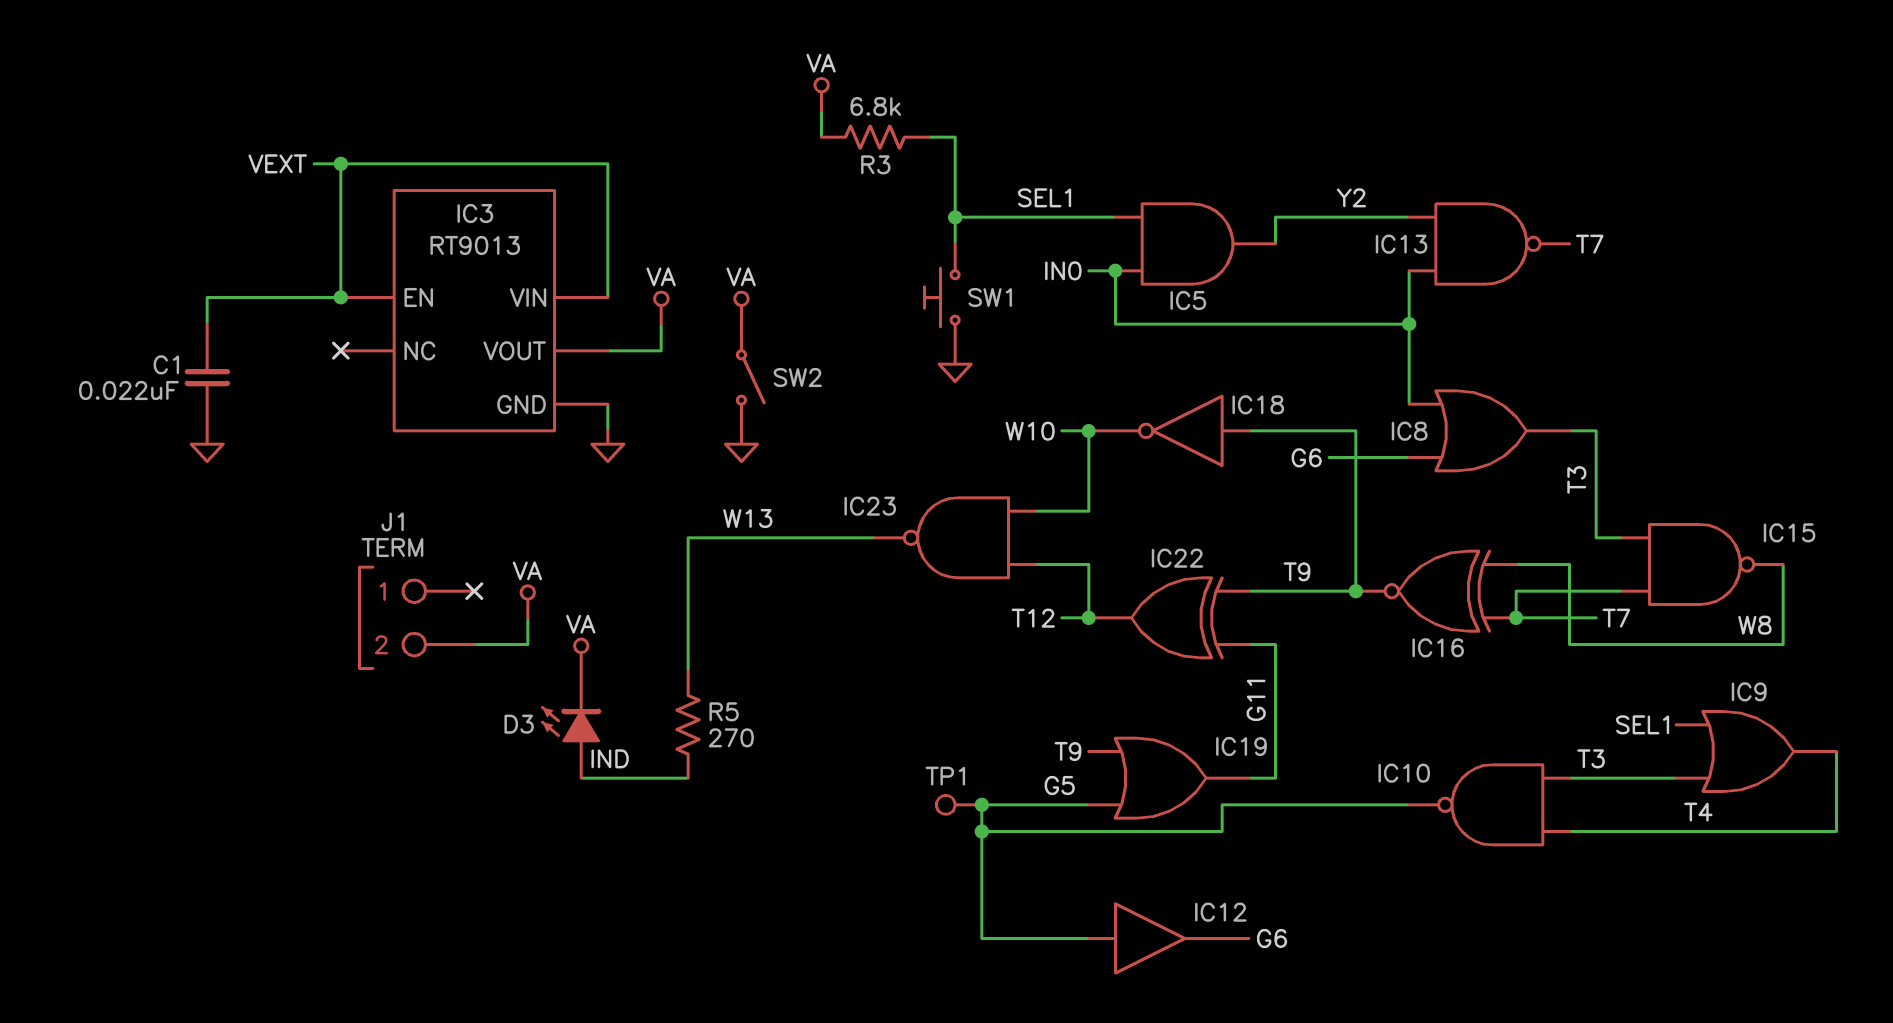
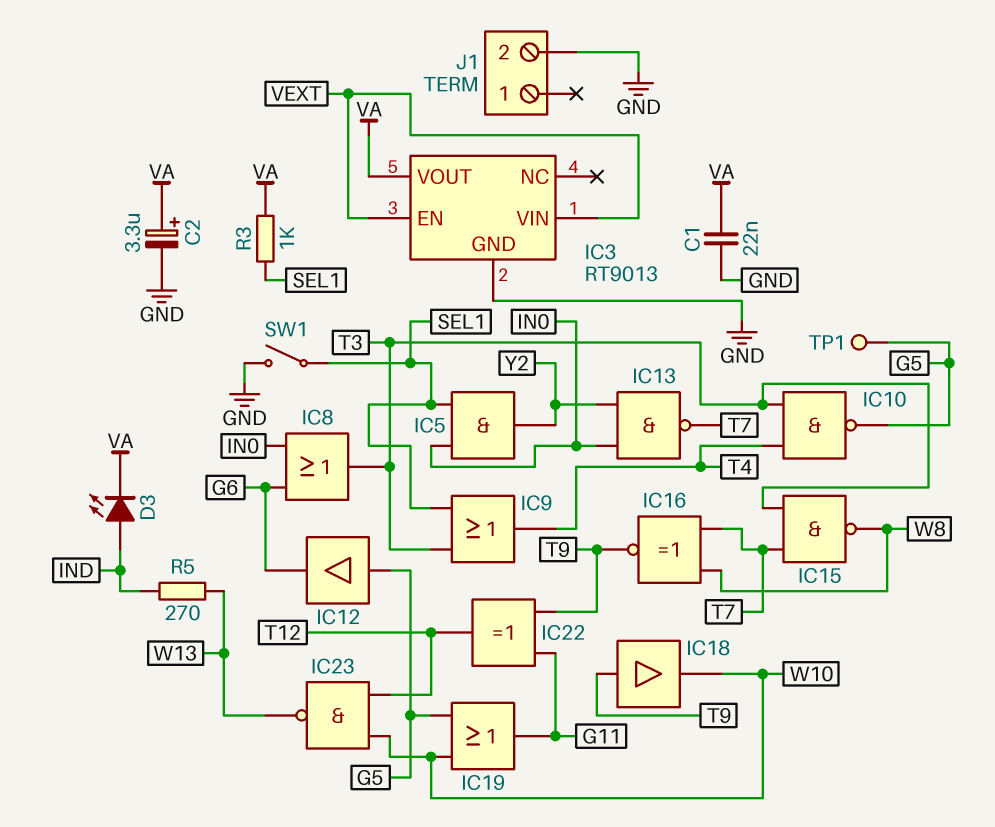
C1: 22nF (GND, VEXT) -> 22nF (GND, VA)
C2: none -> 3.3uF (plus VA, minus GND)
IC18: NOT (in T9, out W10) -> buffer (in T9, out W10)
IC19: OR (in G5, in T9, out G11) -> OR (in G5, in W10, out G11)
J1 pin 2: VA -> GND
R3: 6.8k (SEL1, VA) -> 1k (SEL1, VA)
SW1: button (GND, SEL1) -> switch (GND, SEL1)
SW2: switch (GND, VA) -> none

